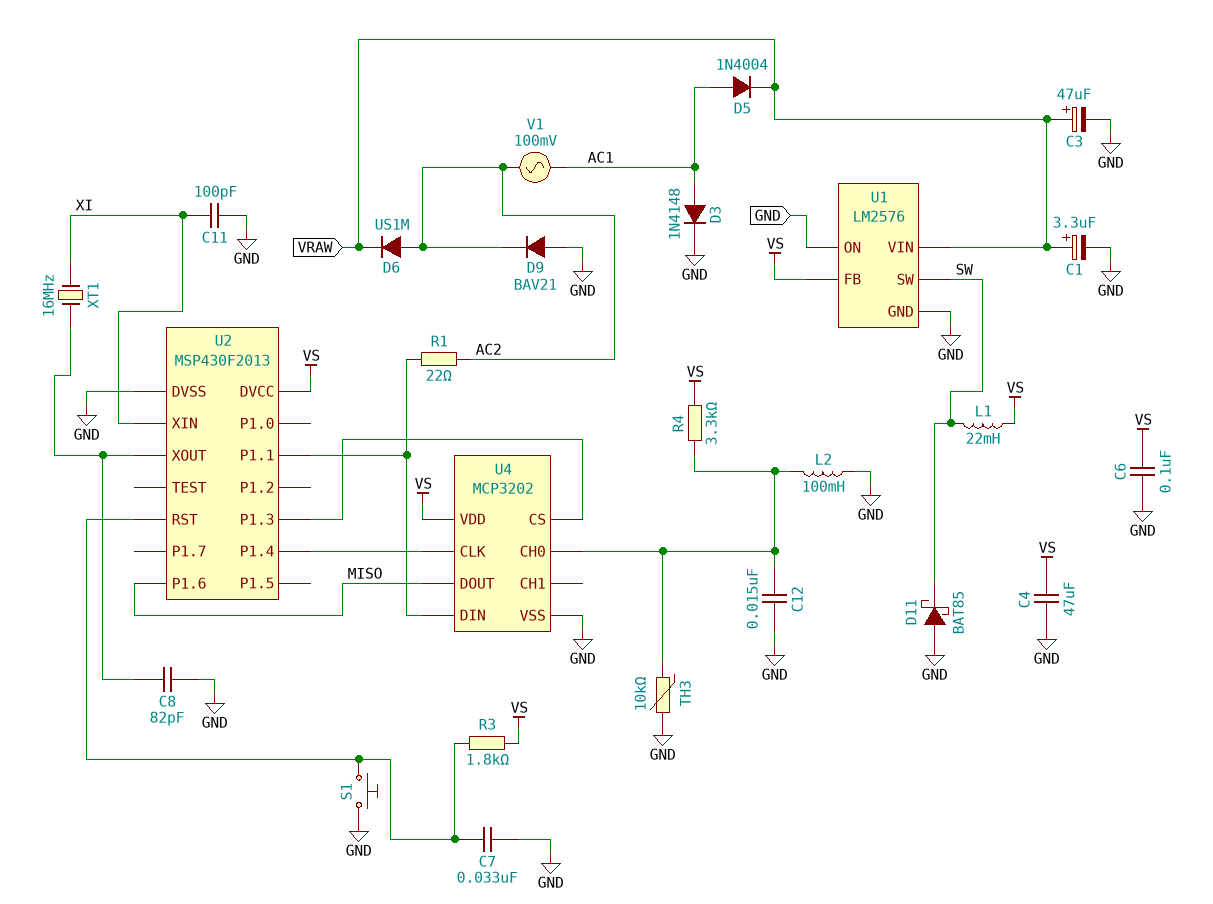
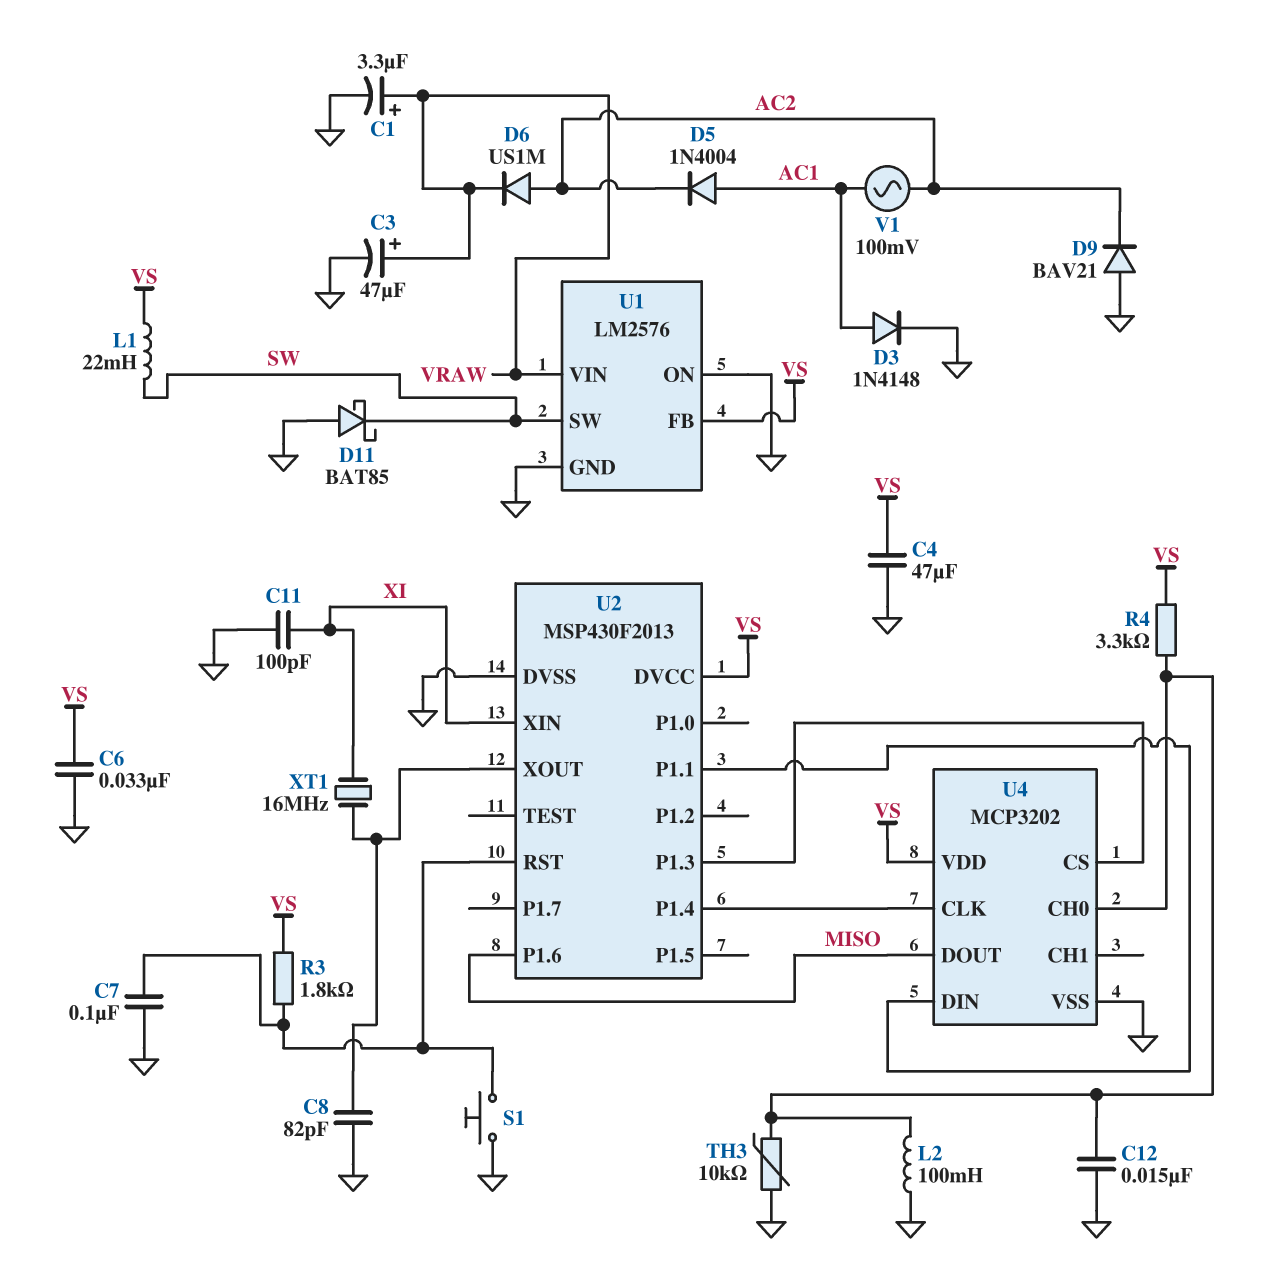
C6: 100nF (GND, VS) -> 33nF (GND, VS)
C7: 33nF (GND, U2/RST) -> 100nF (GND, U2/RST)
D5: diode 1N4004 (A AC1, K VRAW) -> diode 1N4004 (A AC1, K AC2)
R1: 22 (AC2, U2/P1.1) -> none

